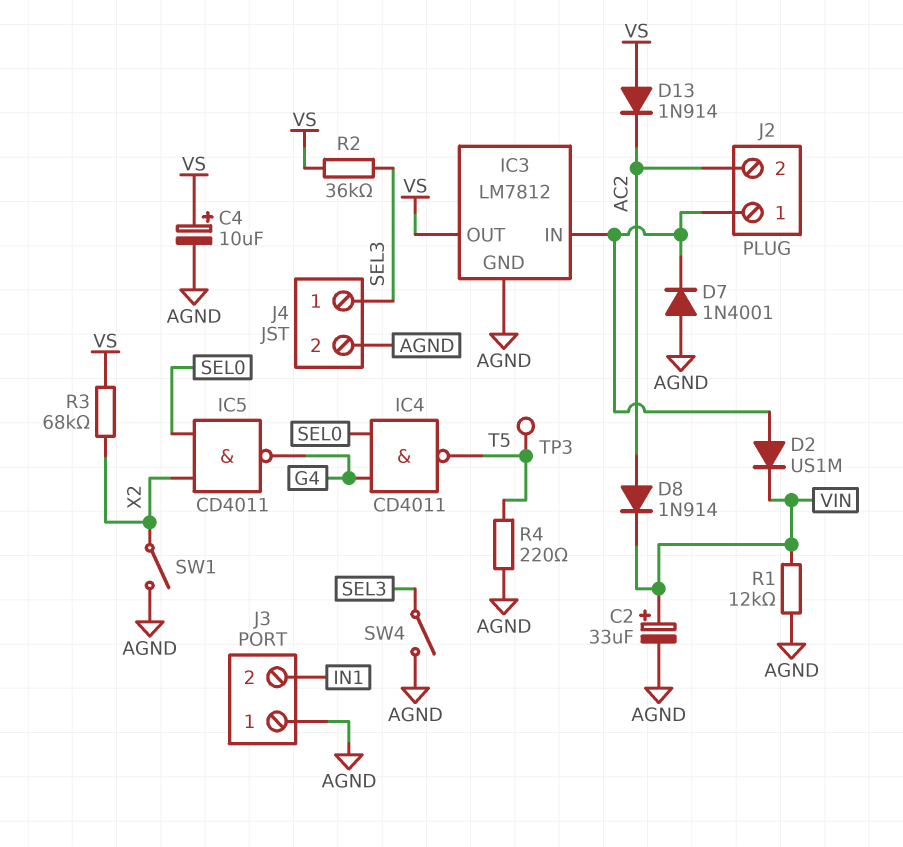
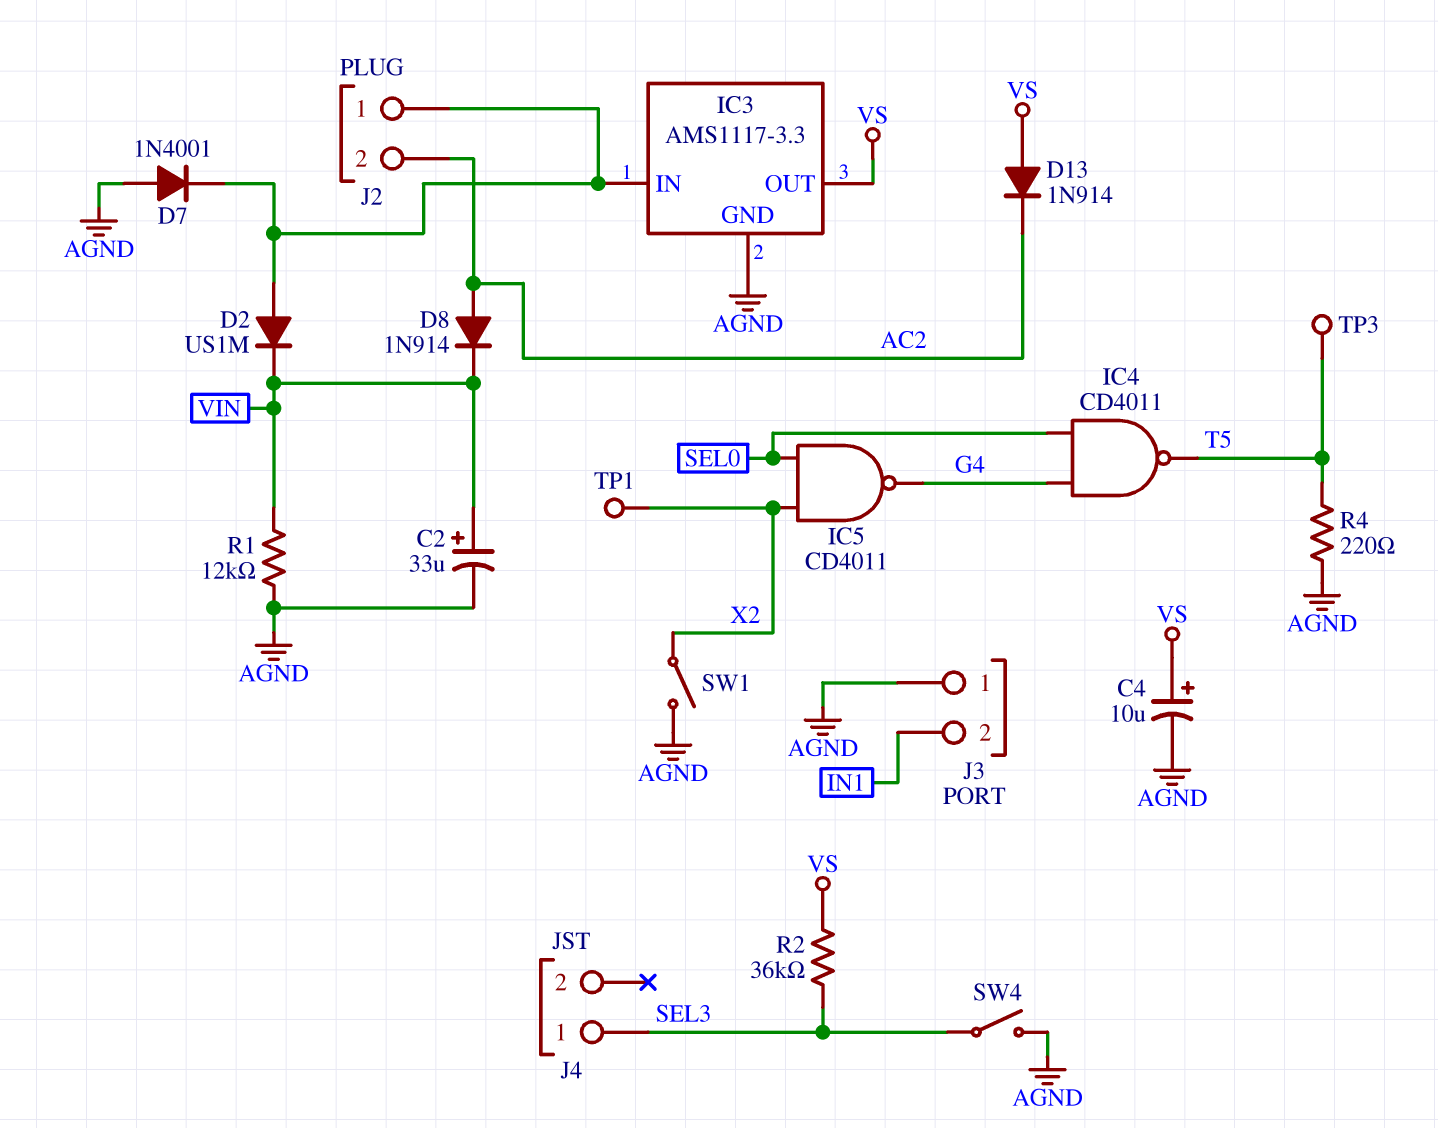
IC3: LM7812 -> AMS1117-3.3
J4 pin 2: AGND -> none
R3: 68k (VS, X2) -> none
TP1: none -> test point (X2)

